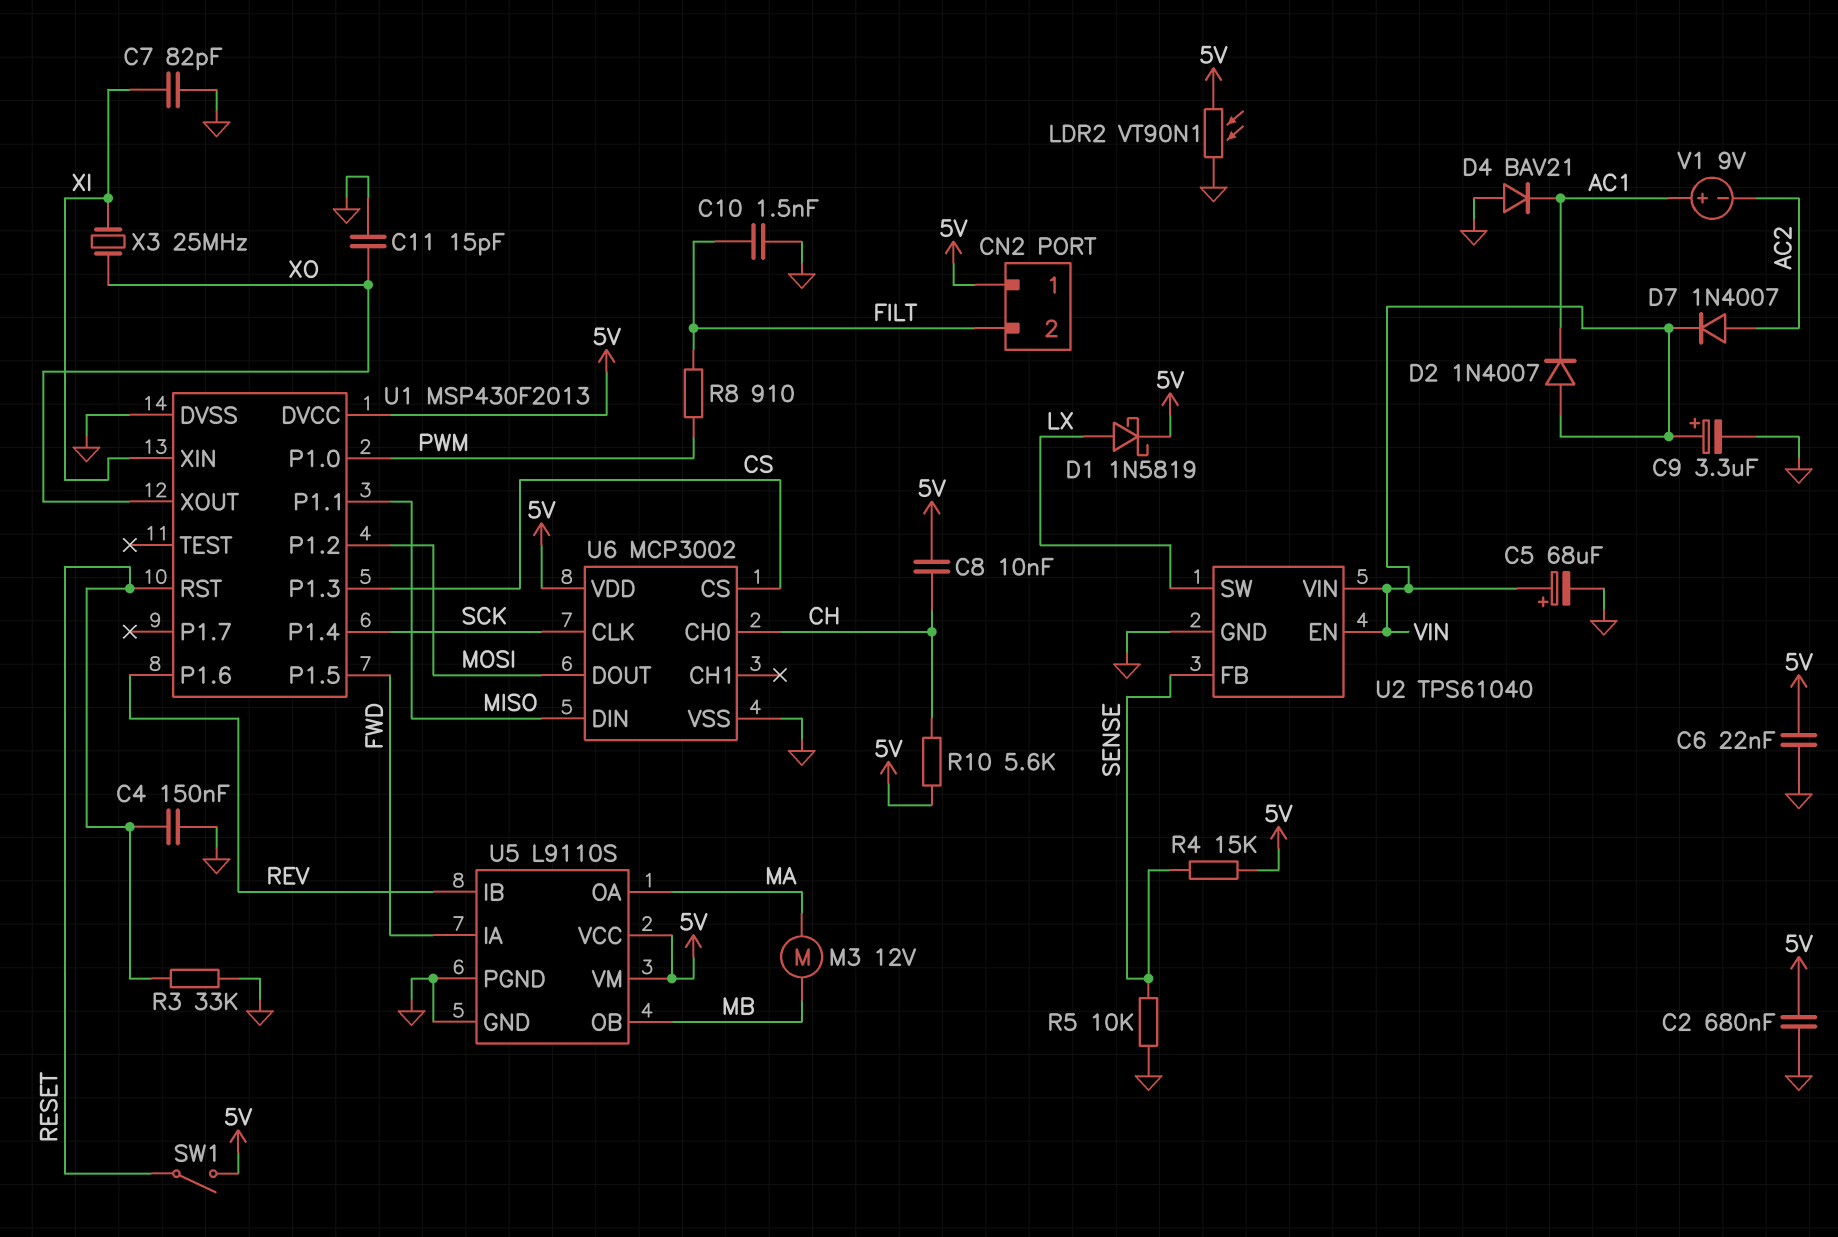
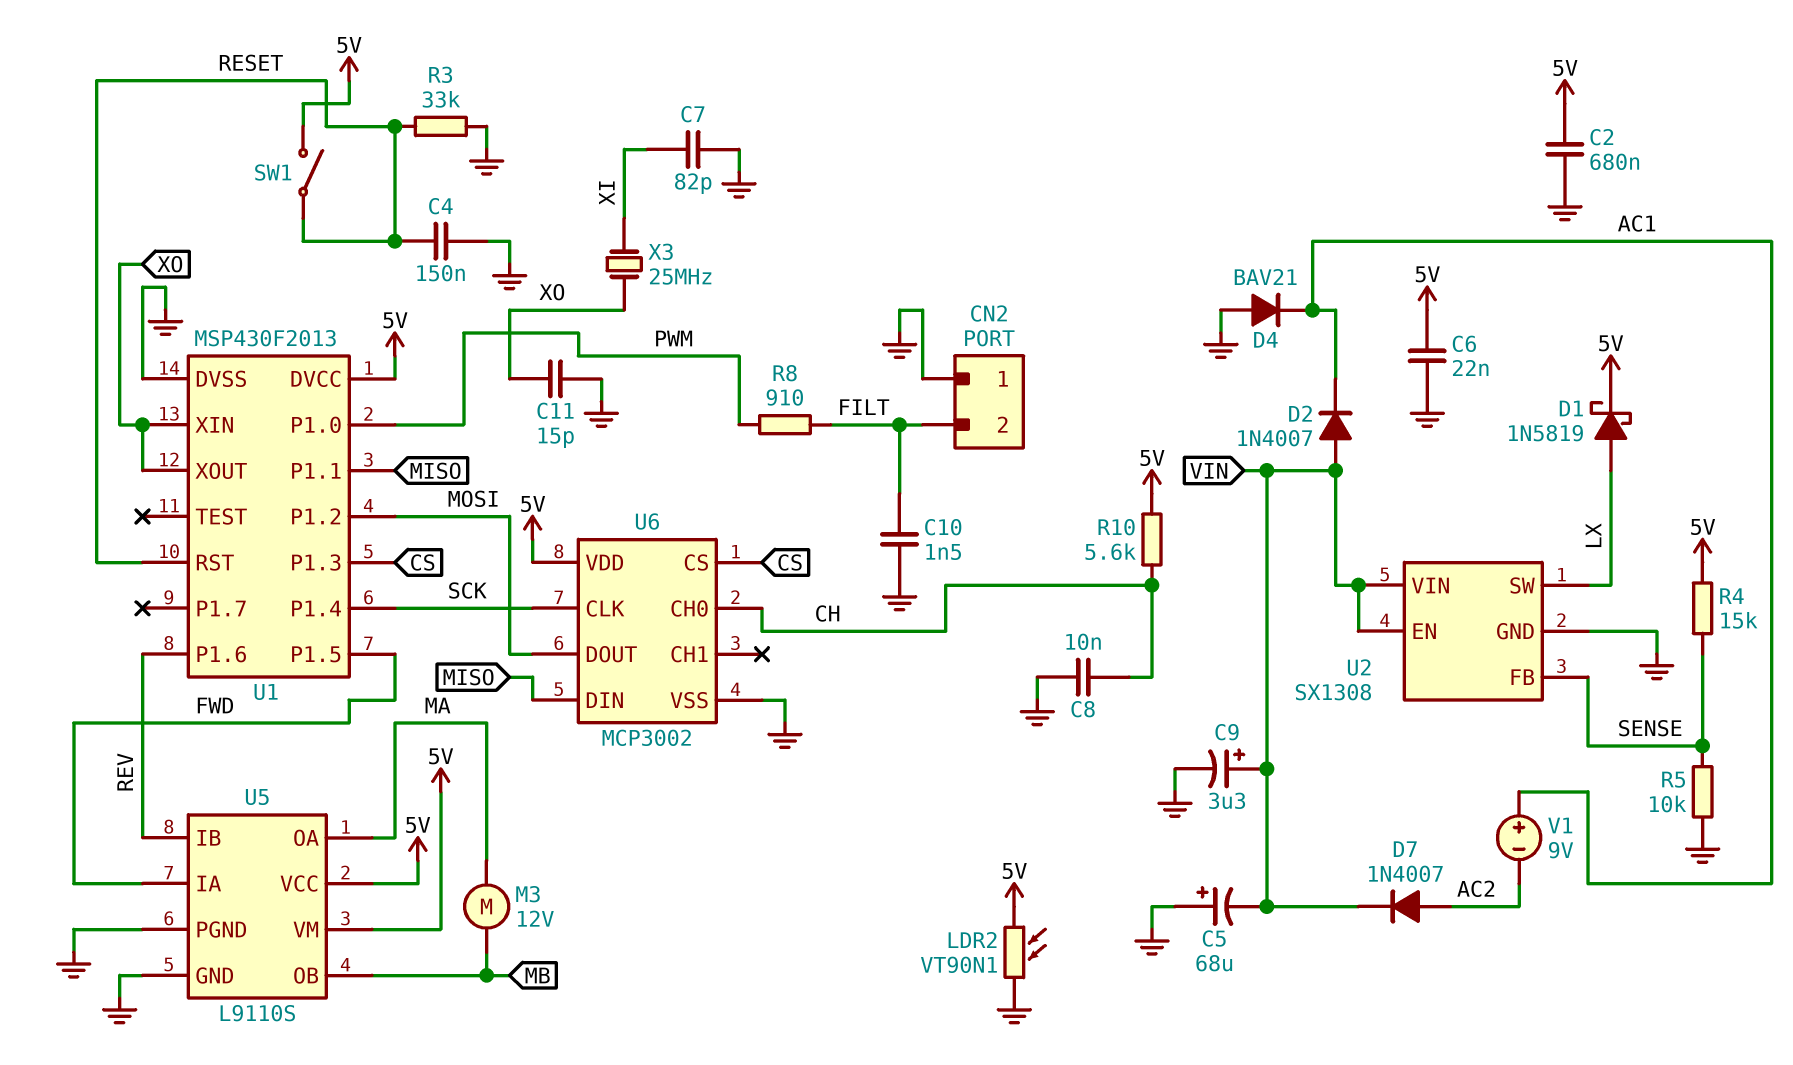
C5: 68uF (plus VIN, minus GND) -> 68uF (plus GND, minus VIN)
C8: 10nF (5V, CH) -> 10nF (CH, GND)
CN2 pin 1: 5V -> GND
U1 pin XIN: XI -> XO
U2: TPS61040 -> SX1308

